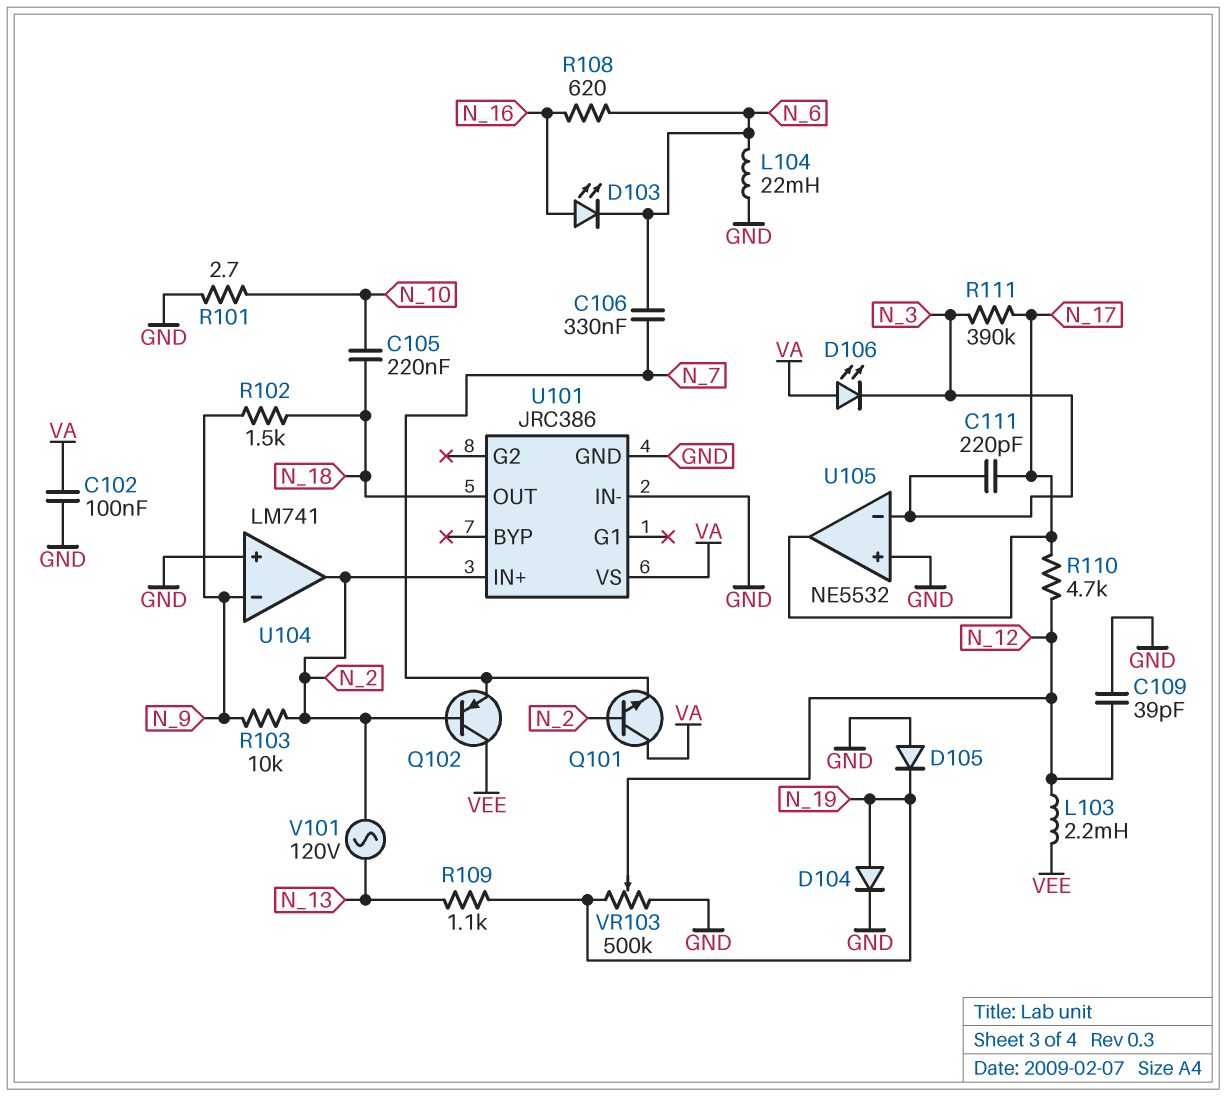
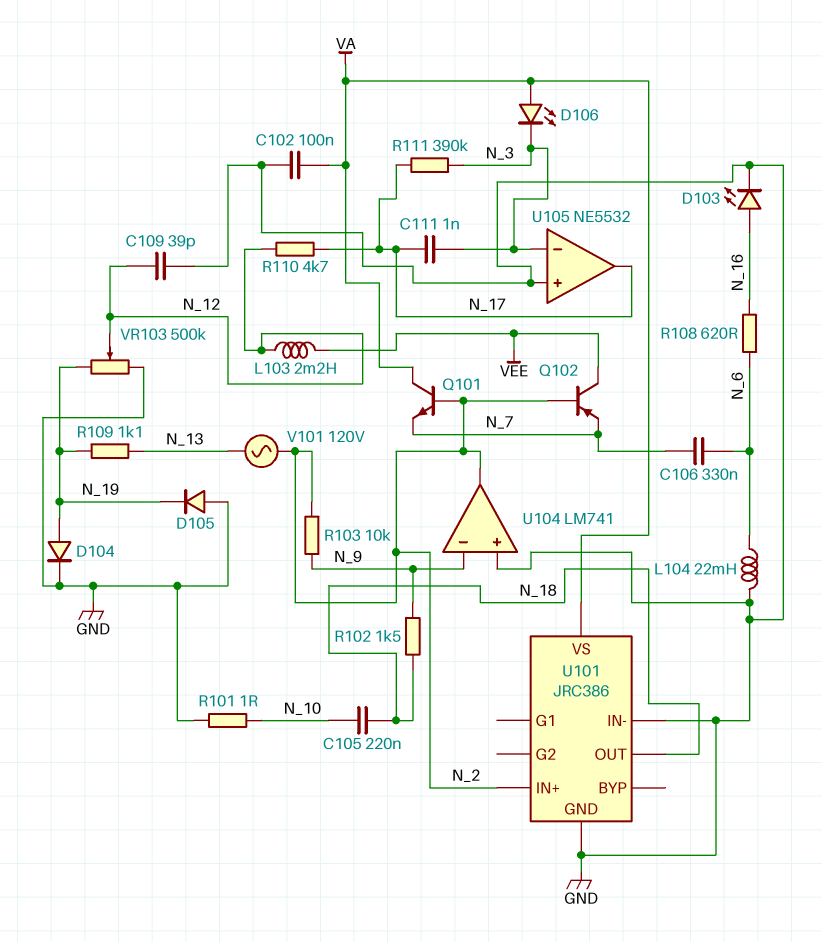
C111: 220pF (N_3, N_17) -> 1nF (N_3, N_17)
D103: LED (A N_16, K N_6) -> LED (A N_16, K GND)
R101: 2.7 (GND, N_10) -> 1 (GND, N_10)

